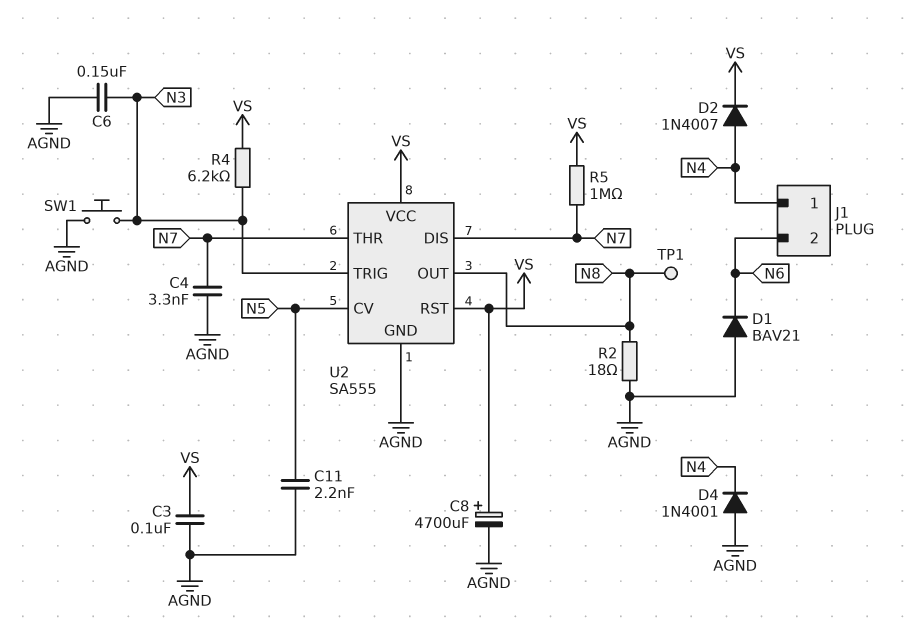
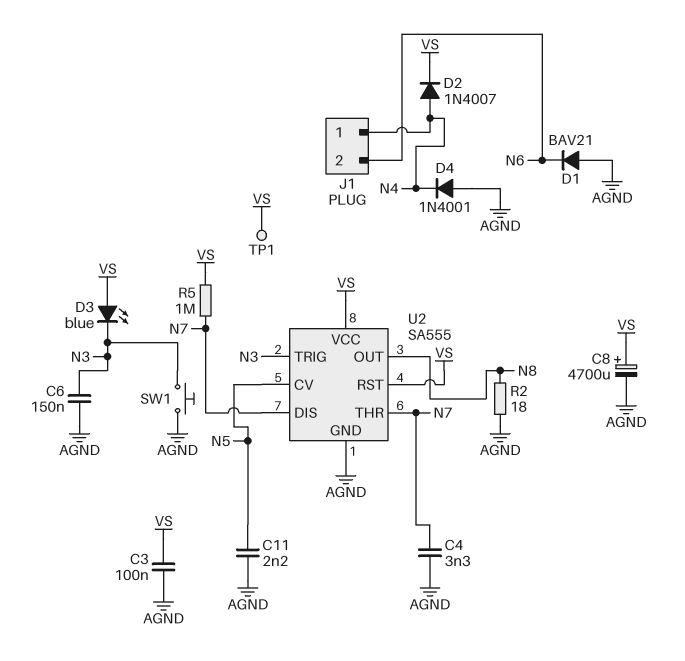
D3: none -> LED blue (A VS, K N3)
R4: 6.2k (N3, VS) -> none
TP1: test point (N8) -> test point (VS)

